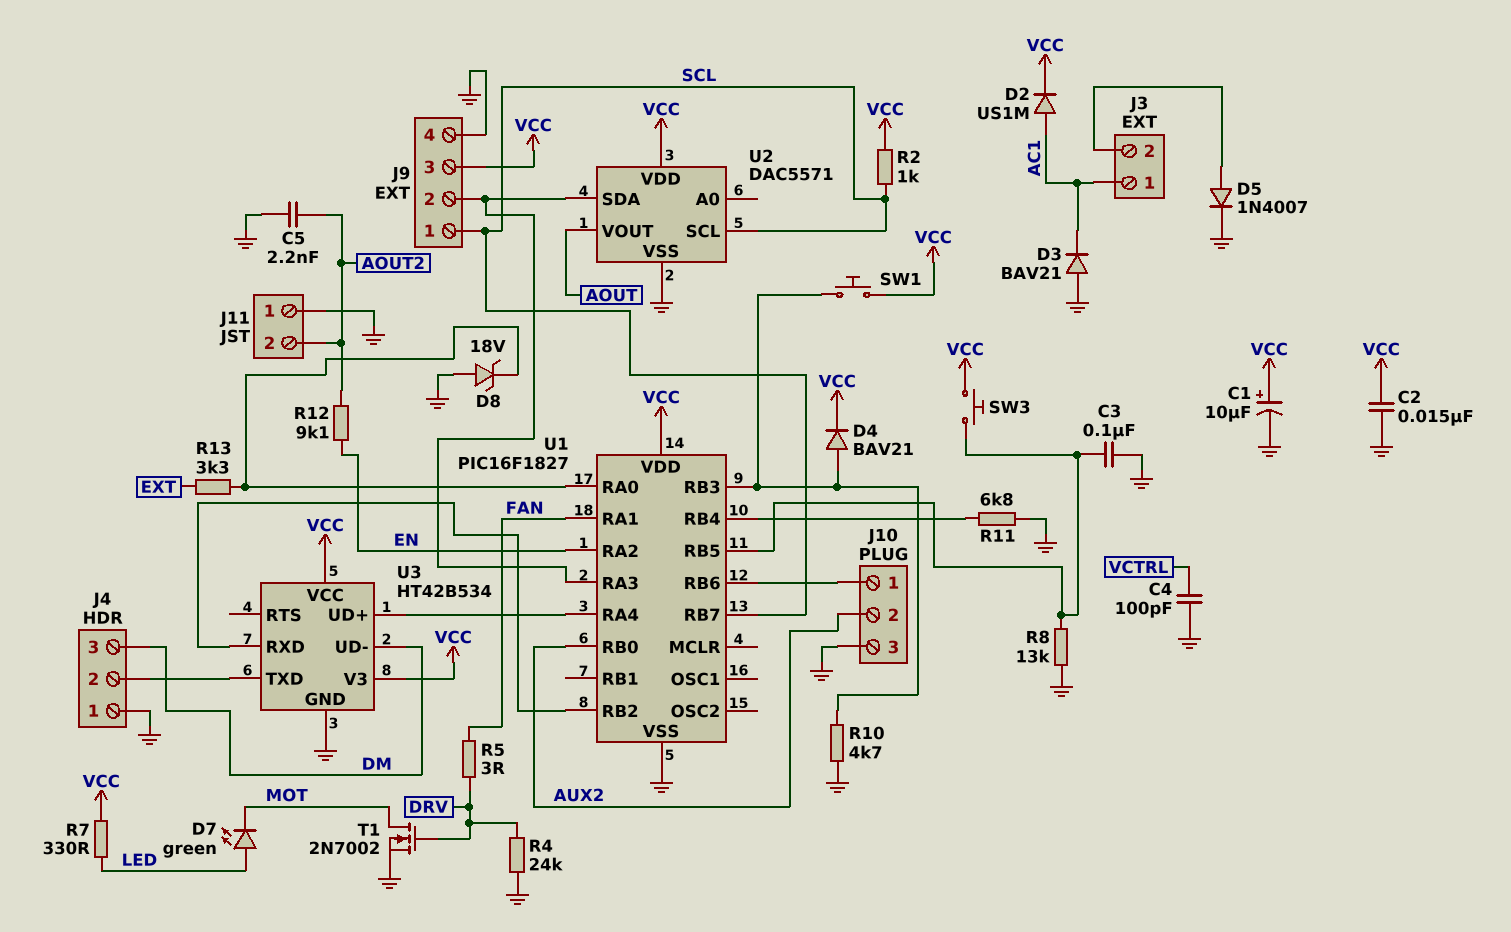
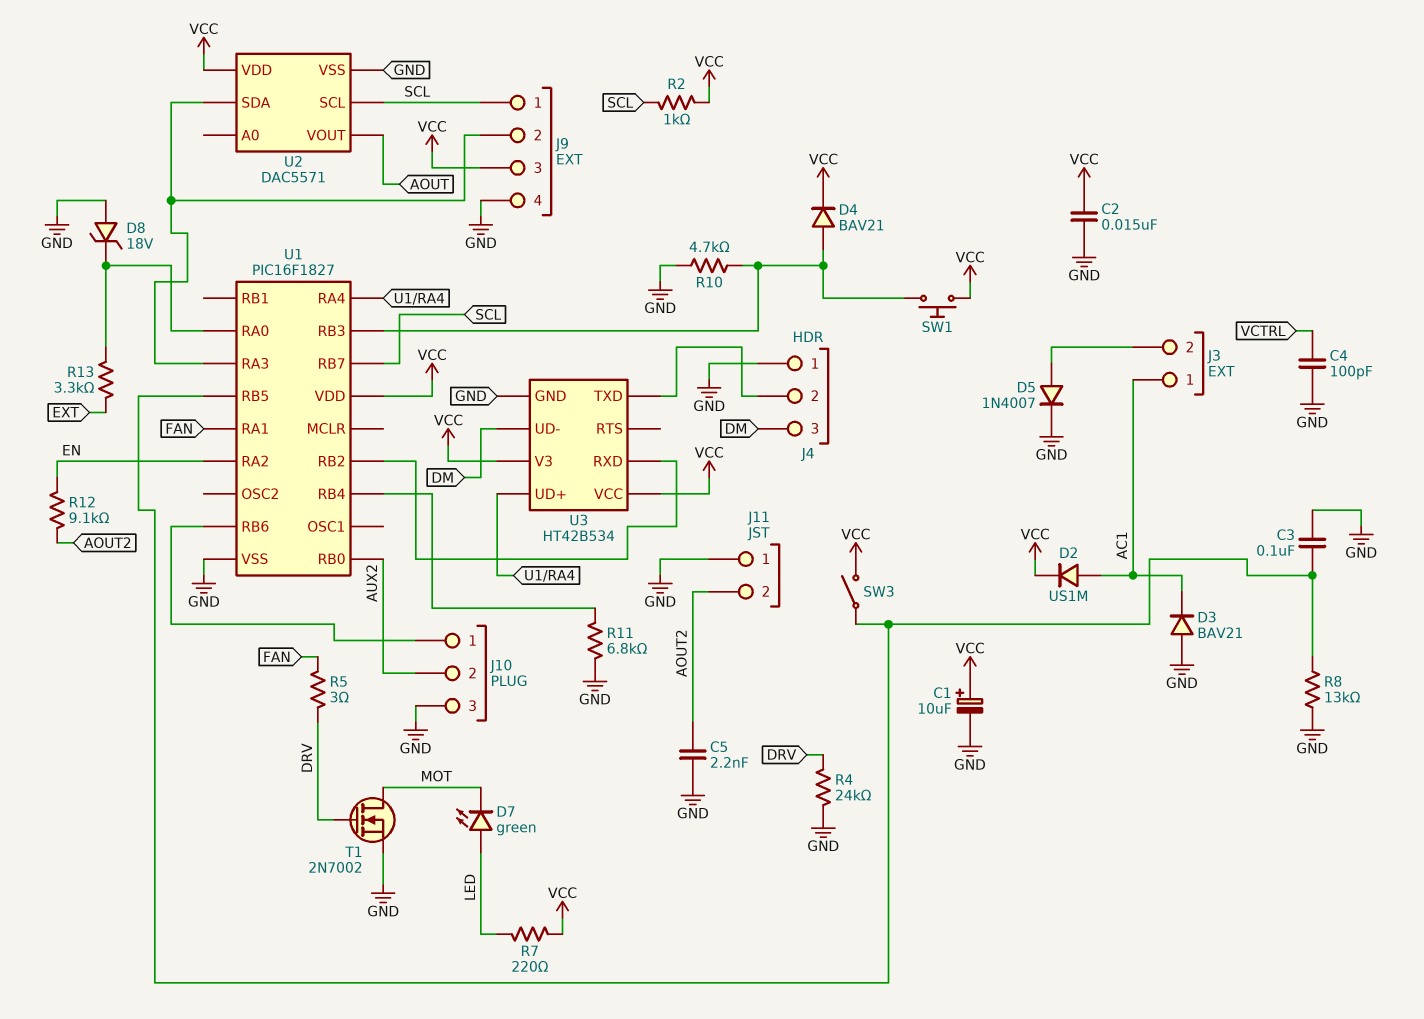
R7: 330 (LED, VCC) -> 220 (LED, VCC)
SW3: button (U1/RB5, VCC) -> switch (U1/RB5, VCC)

